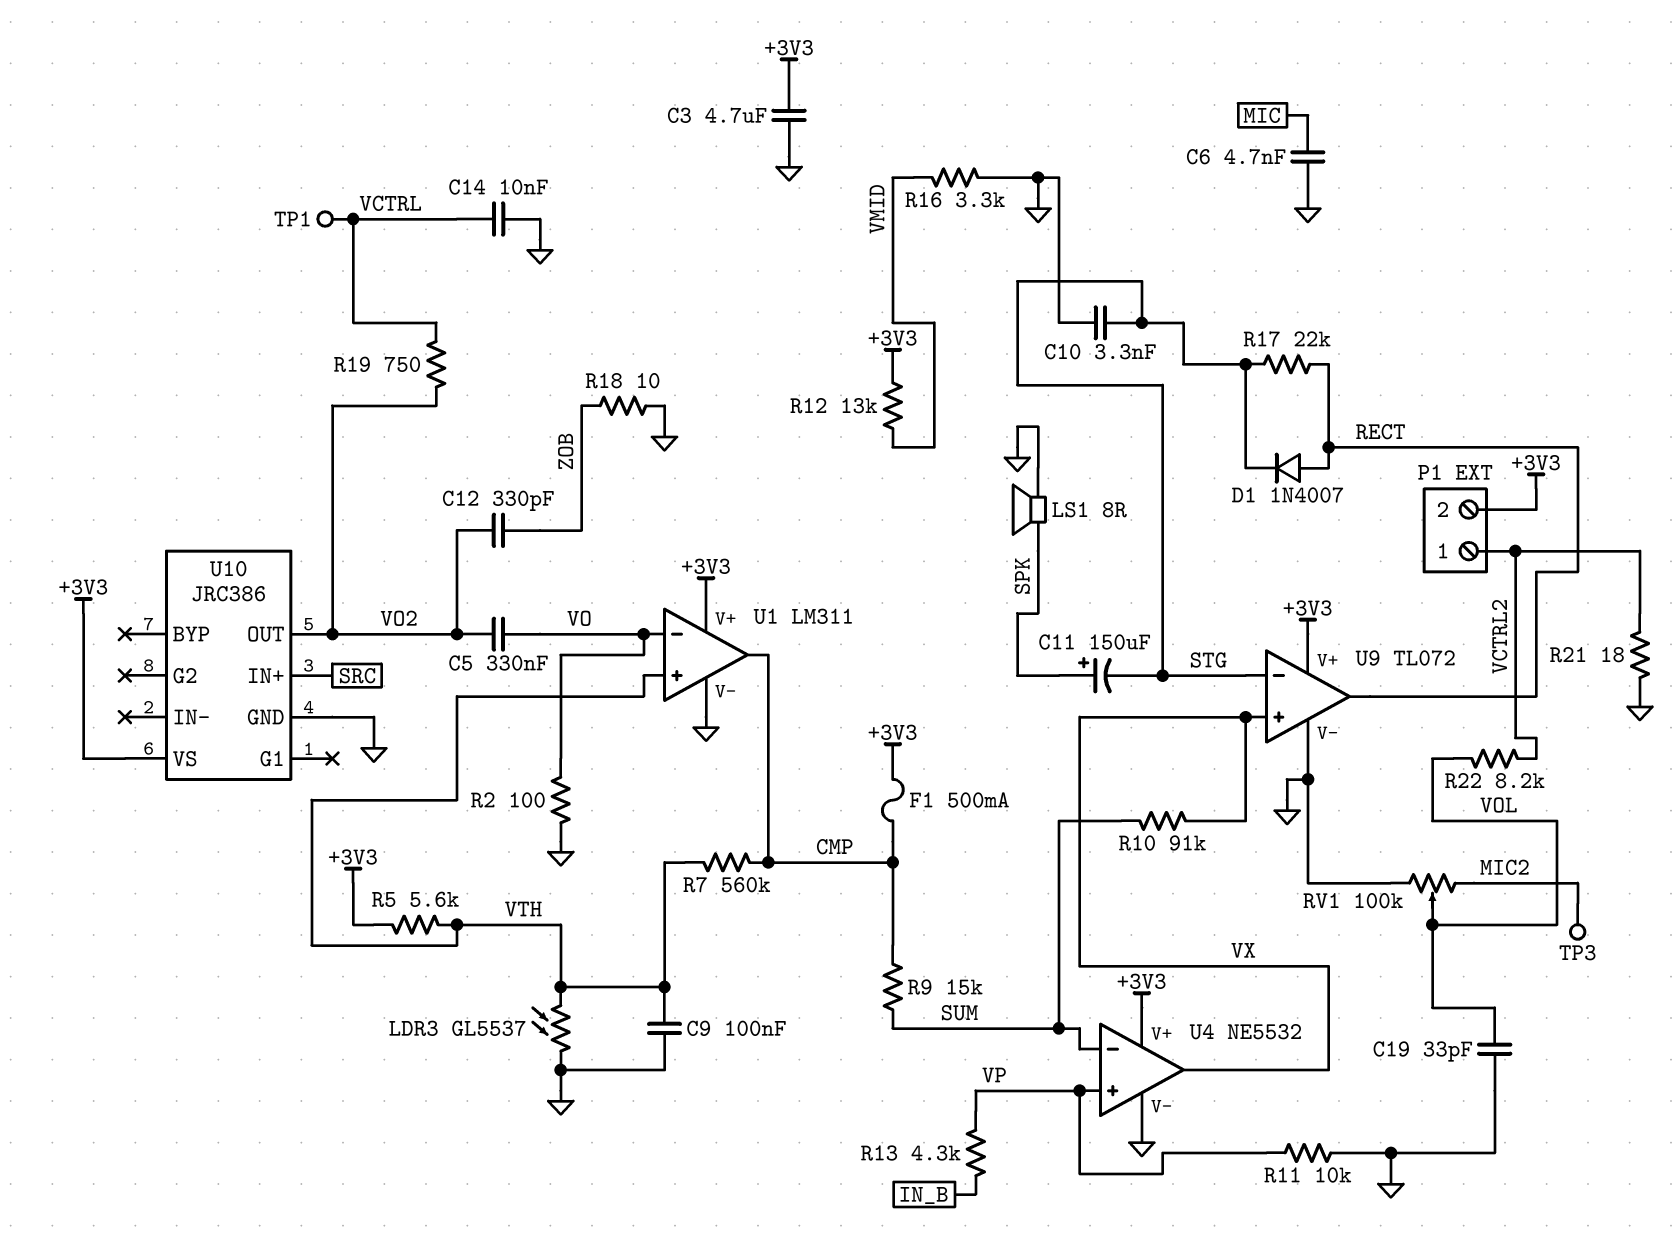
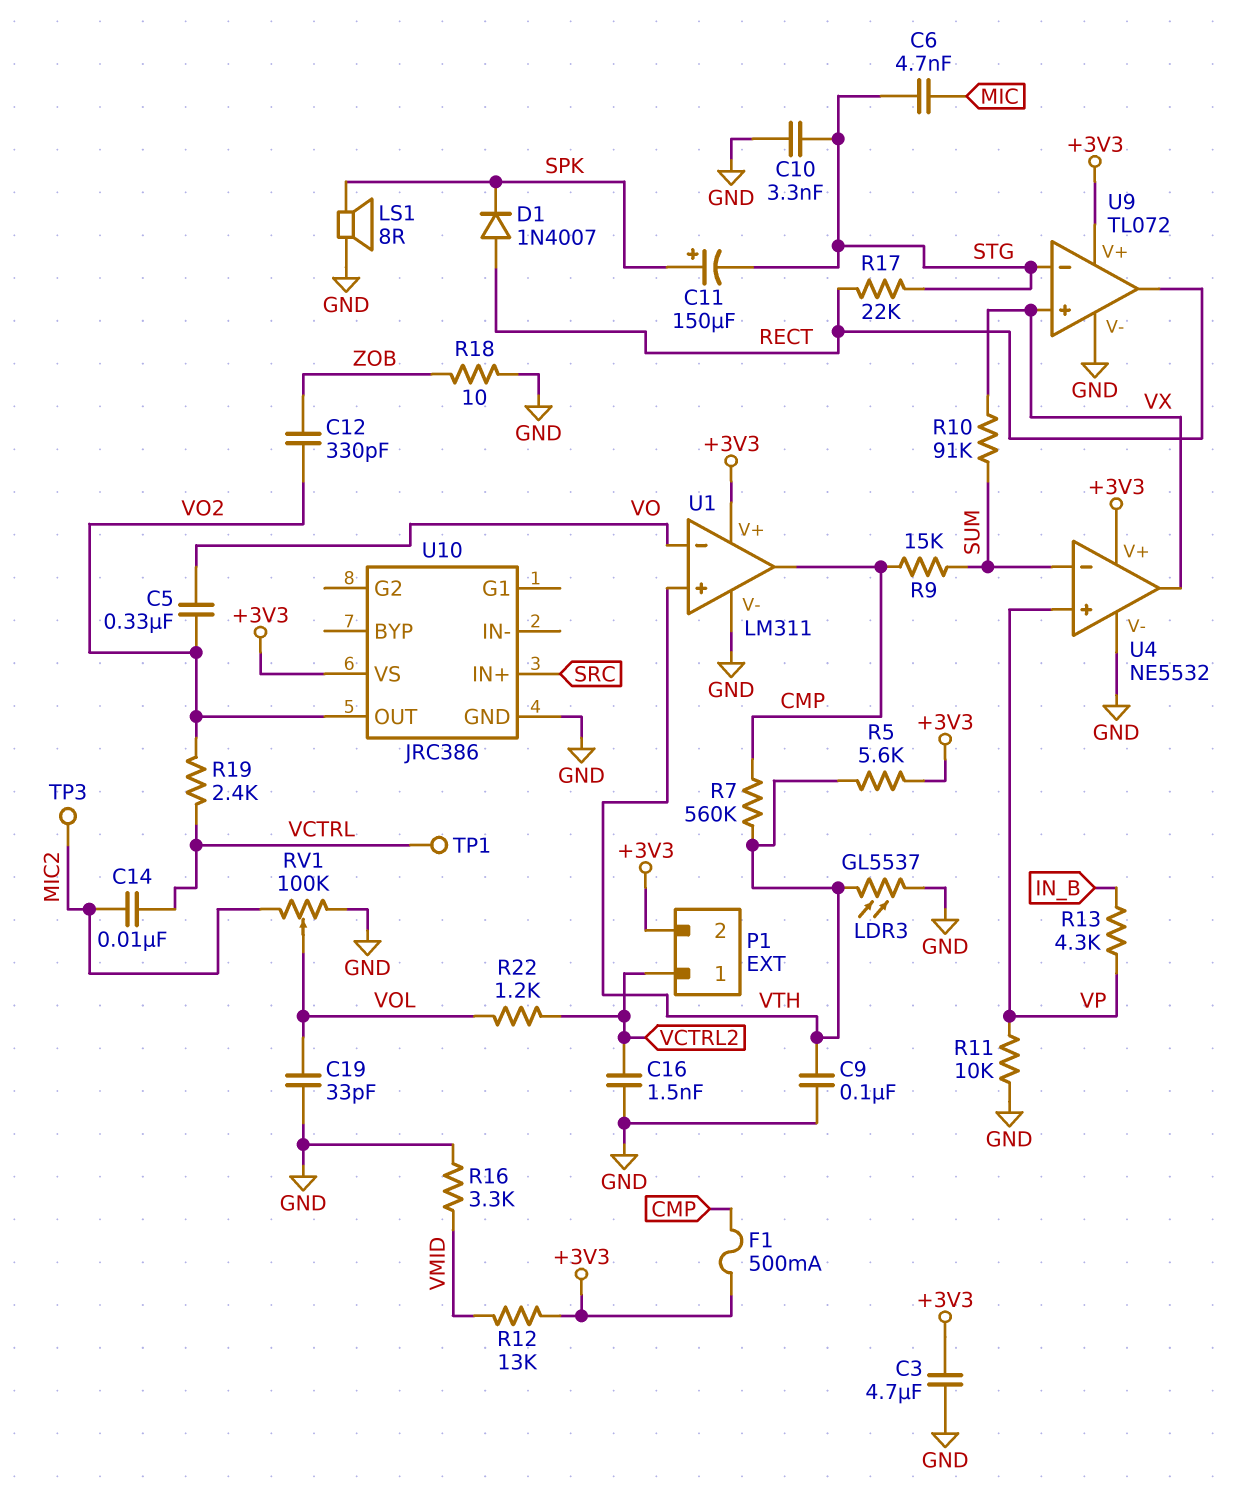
C6: 4.7nF (GND, MIC) -> 4.7nF (MIC, STG)
C14: 10nF (GND, VCTRL) -> 10nF (MIC2, VCTRL)
C16: none -> 1.5nF (GND, VCTRL2)
D1: diode 1N4007 (A RECT, K STG) -> diode 1N4007 (A RECT, K SPK)
R2: 100 (GND, VO) -> none
R19: 750 (VCTRL, VO2) -> 2.4k (VCTRL, VO2)
R21: 18 (GND, VCTRL2) -> none
R22: 8.2k (VCTRL2, VOL) -> 1.2k (VCTRL2, VOL)

